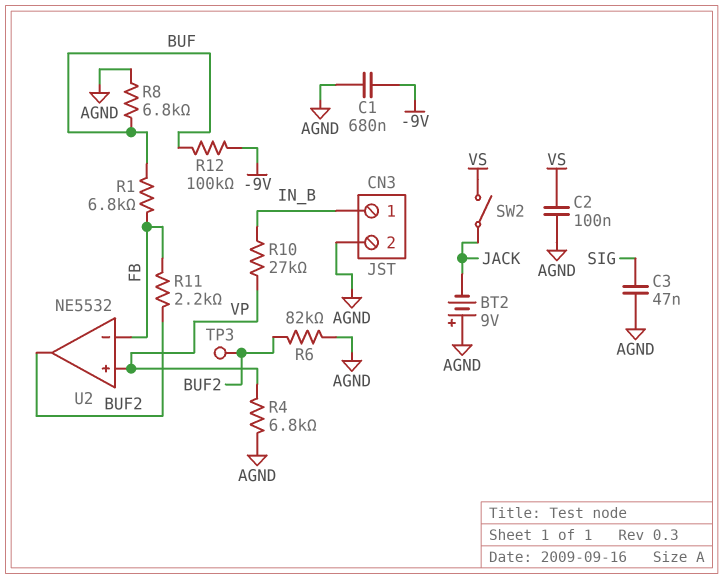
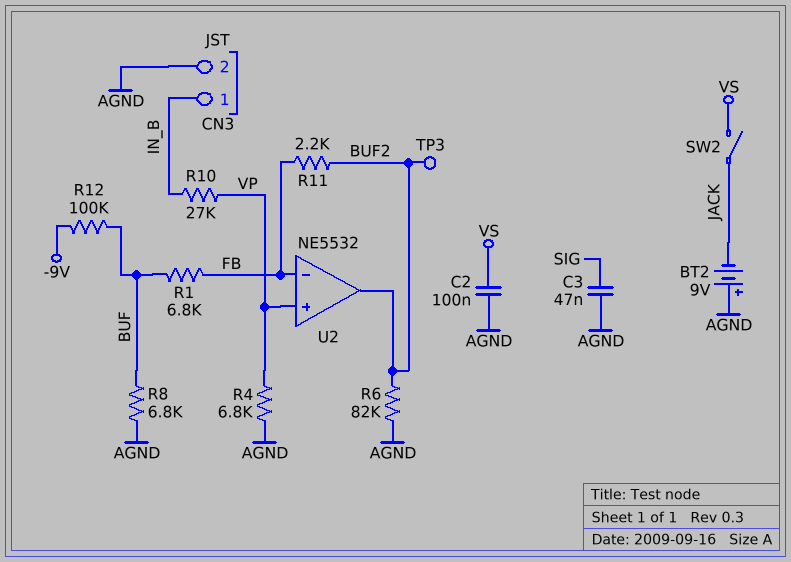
C1: 680nF (-9V, AGND) -> none

